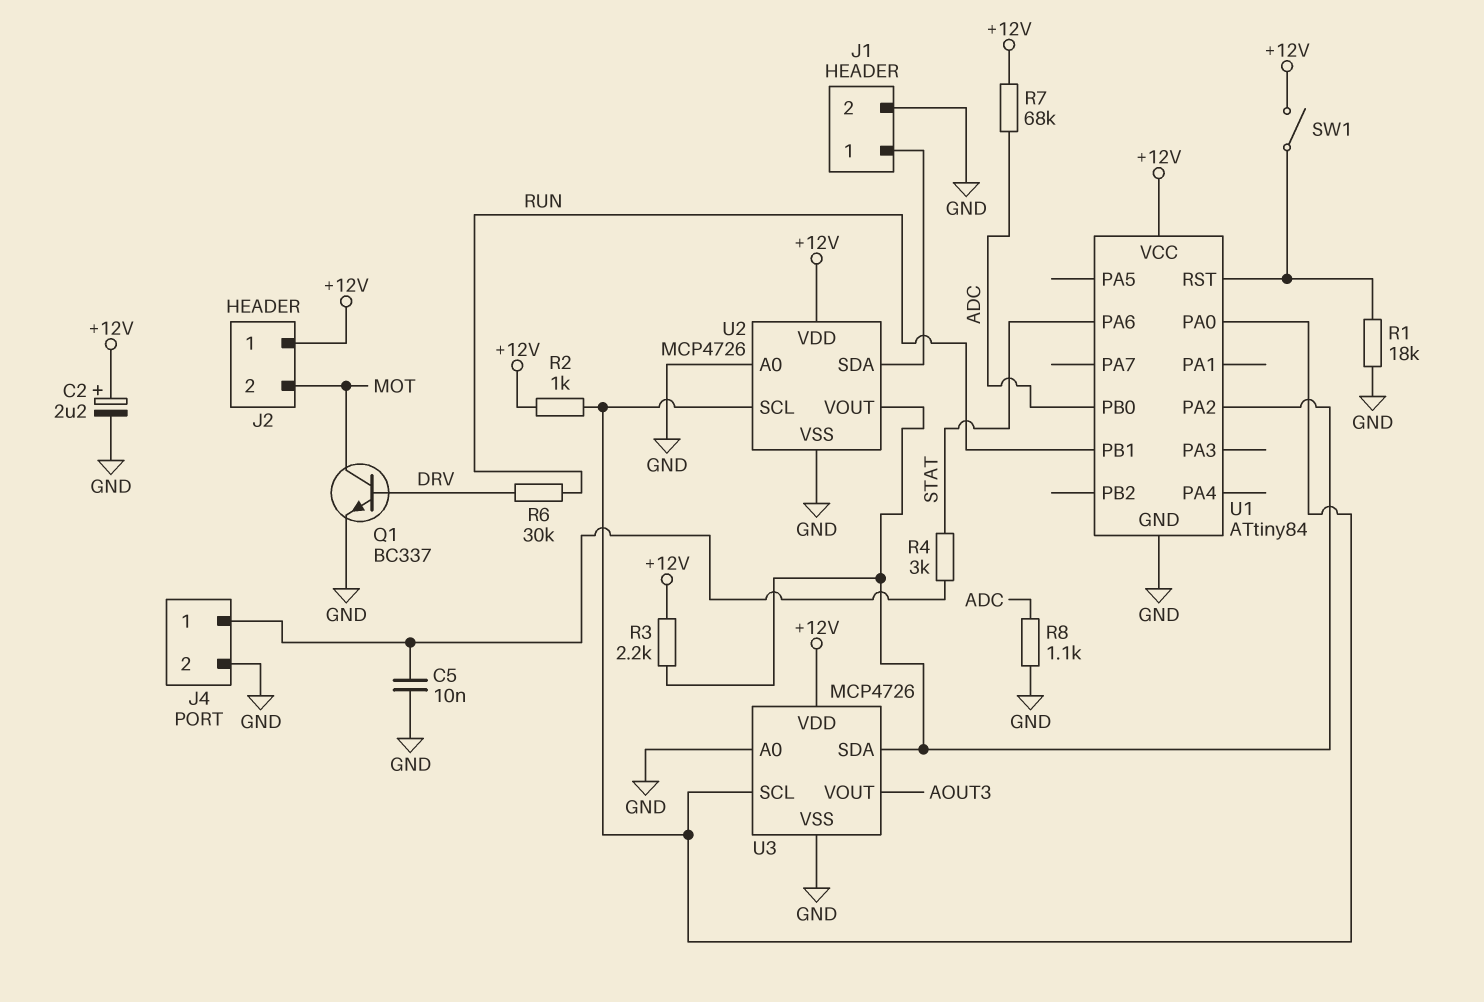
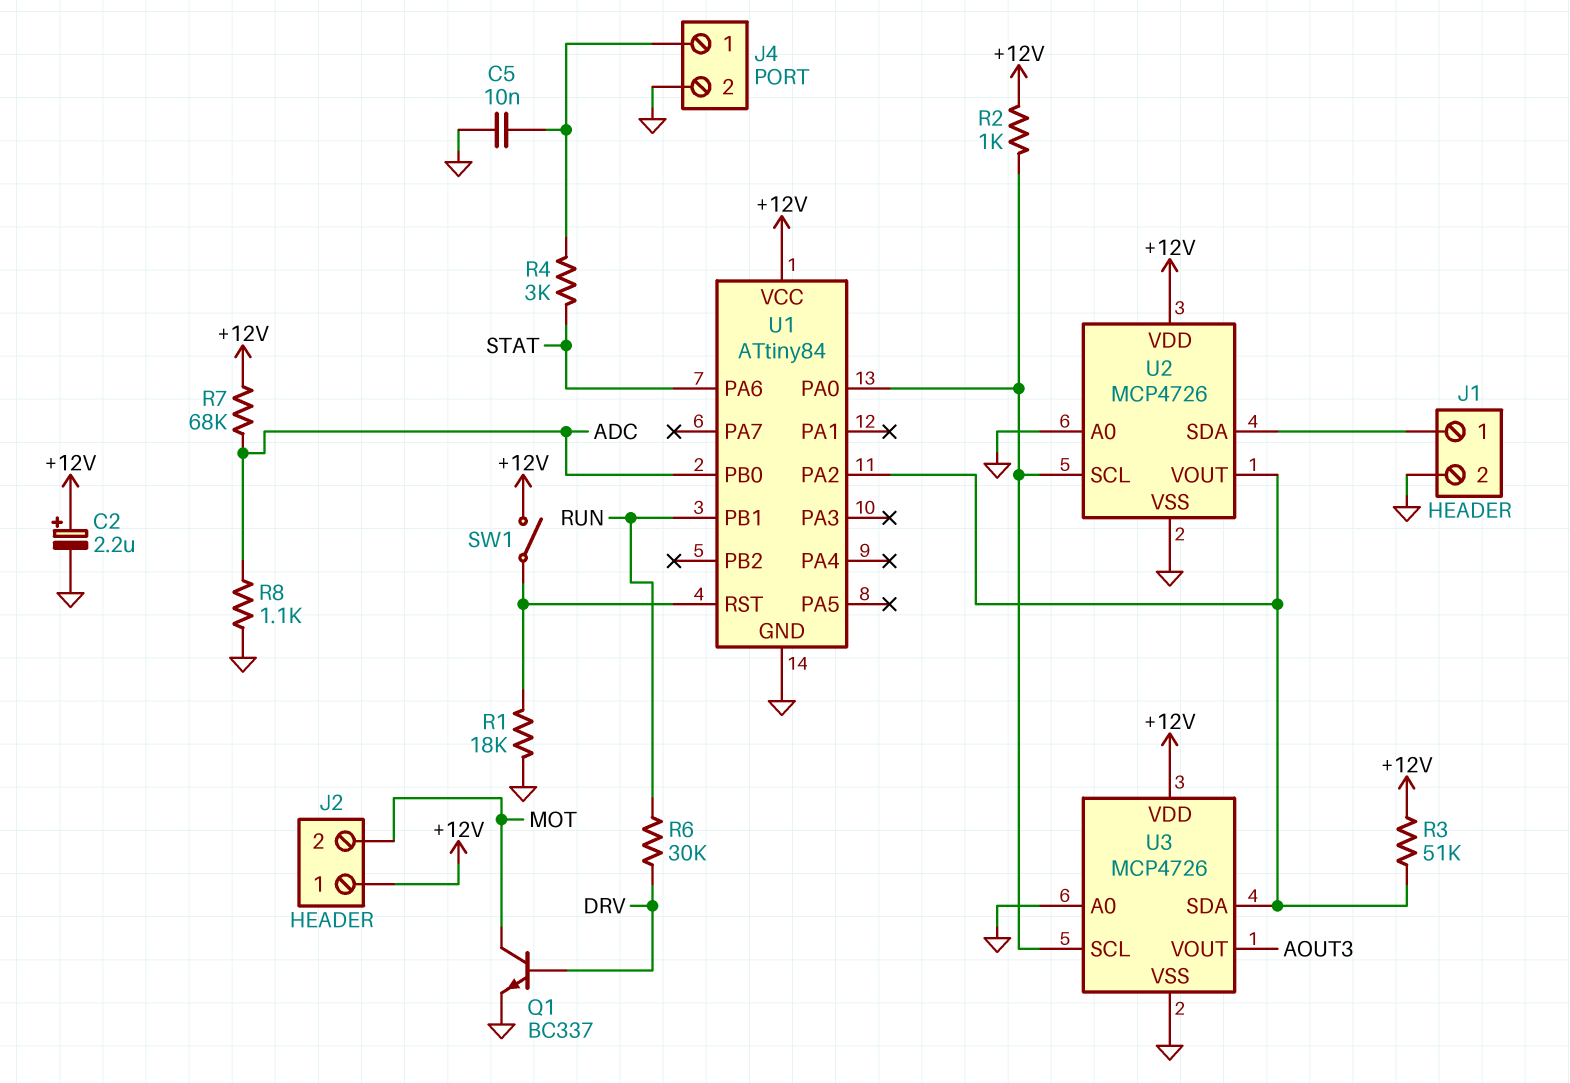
R3: 2.2k (+12V, U1/PA2) -> 51k (+12V, U1/PA2)

